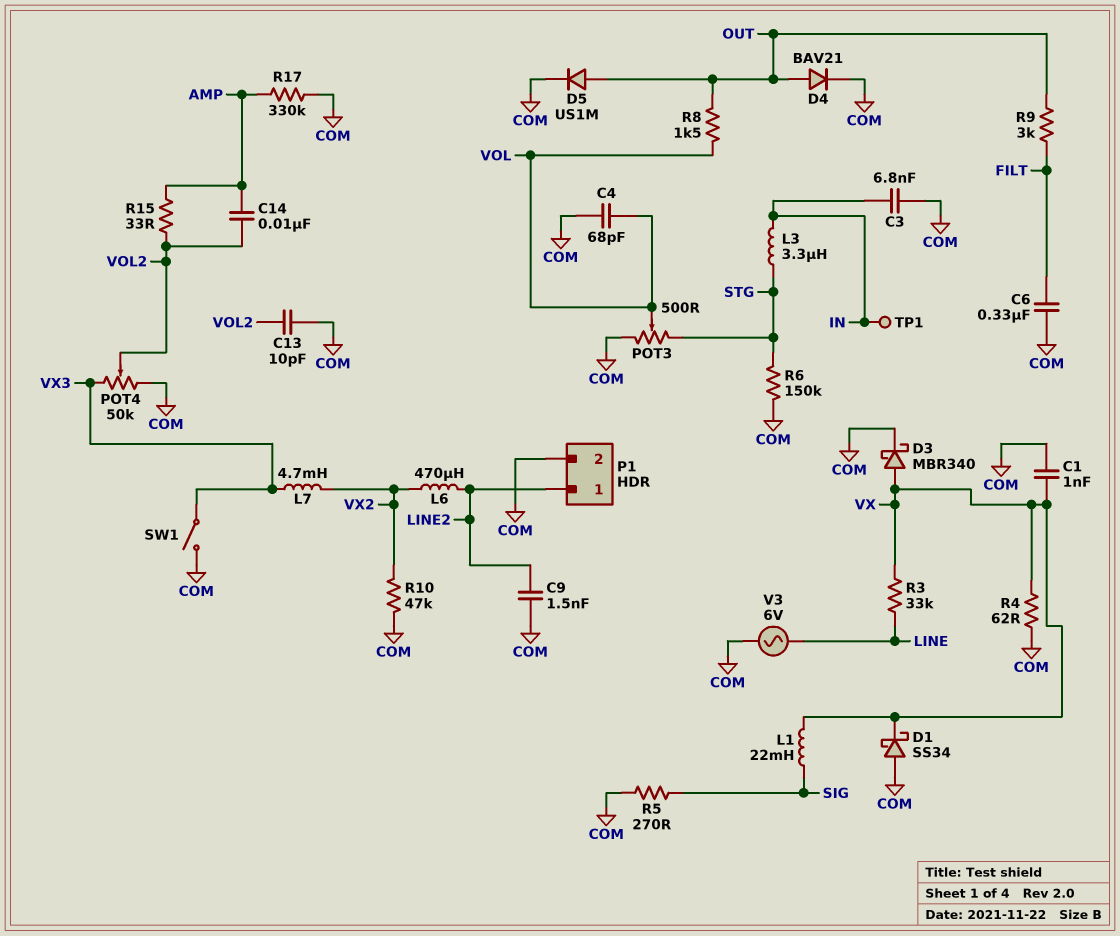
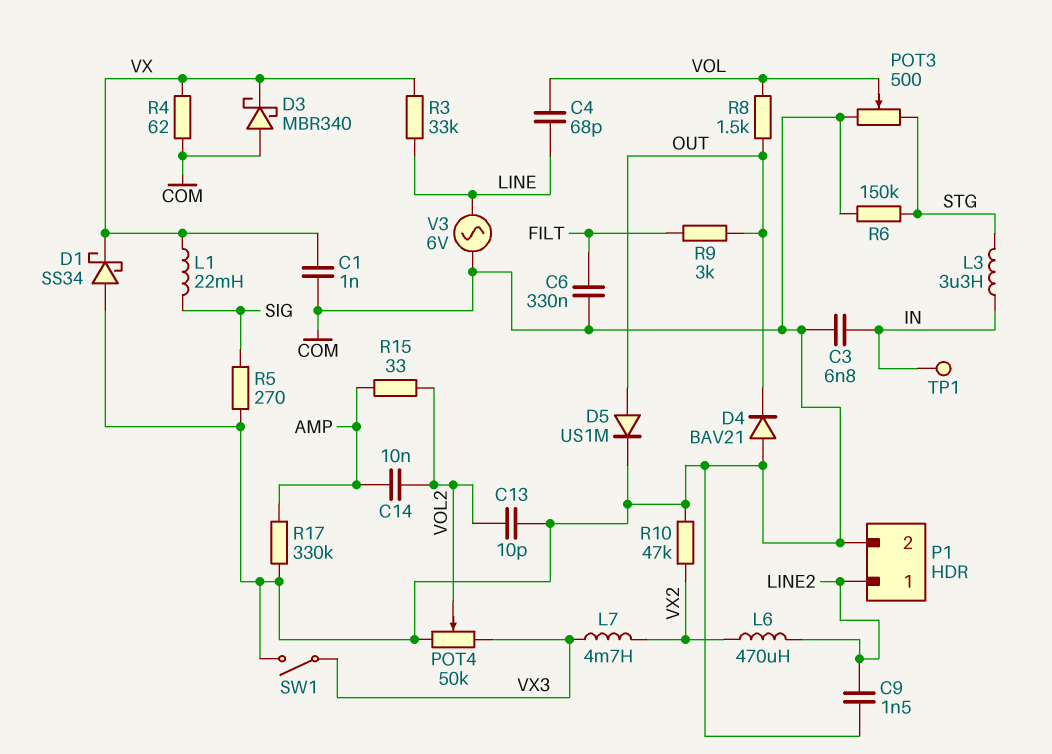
C4: 68pF (COM, VOL) -> 68pF (LINE, VOL)
D3: schottky MBR340 (A VX, K COM) -> schottky MBR340 (A COM, K VX)
D4: diode BAV21 (A OUT, K COM) -> diode BAV21 (A COM, K OUT)

